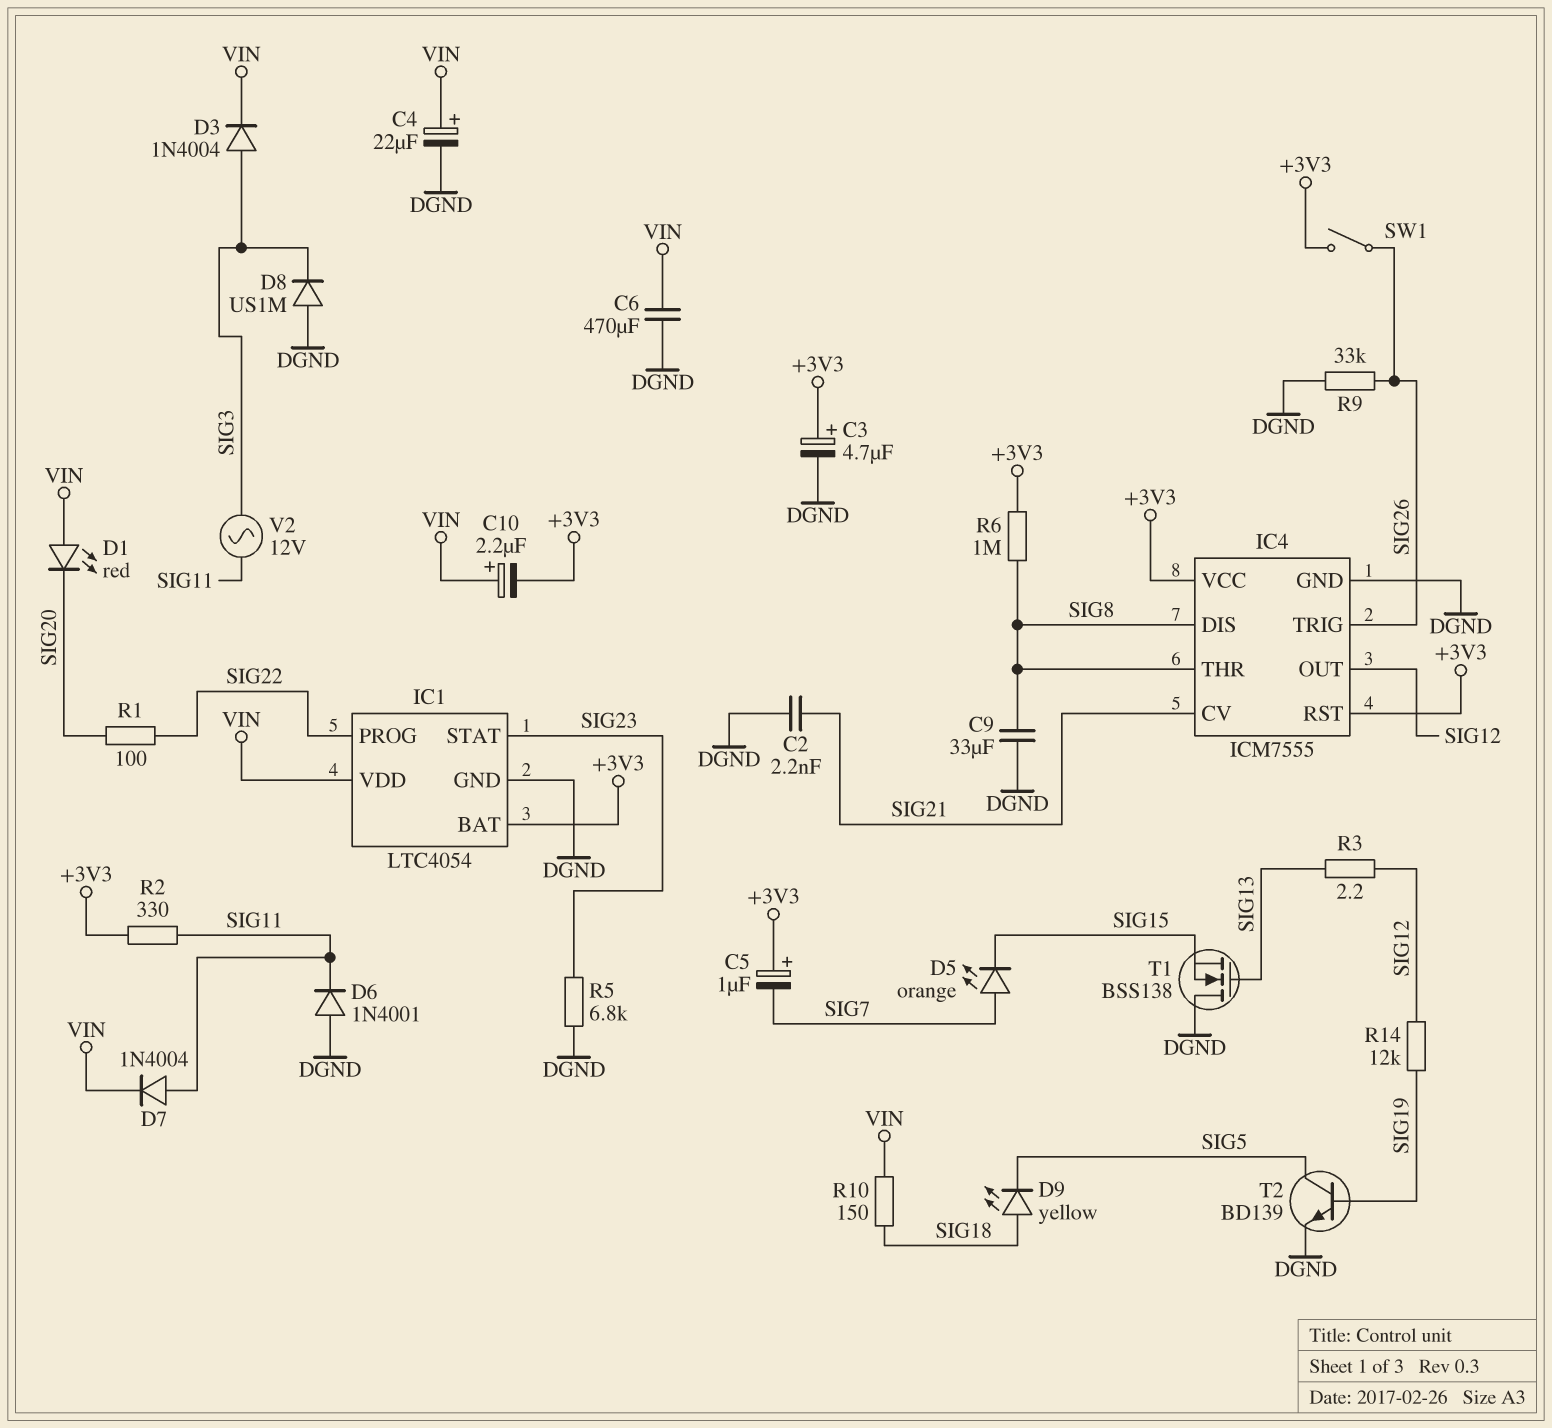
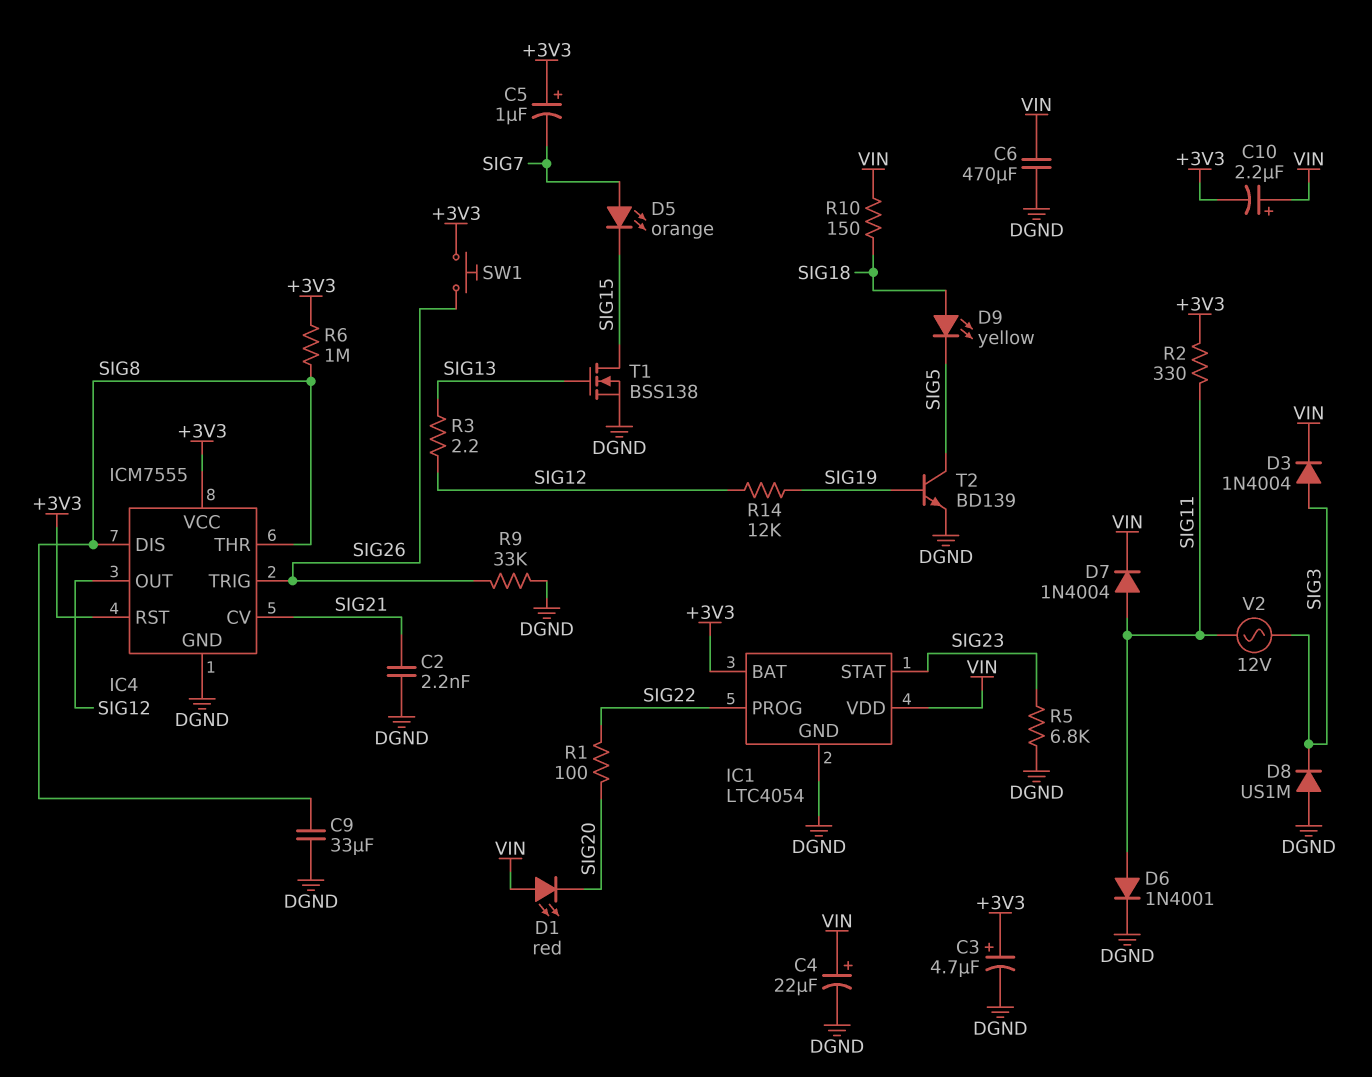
D6: diode 1N4001 (A DGND, K SIG11) -> diode 1N4001 (A SIG11, K DGND)
SW1: switch (+3V3, SIG26) -> button (+3V3, SIG26)
T1: NMOS BSS138 (G SIG13, D DGND, S SIG15) -> NMOS BSS138 (G SIG13, D SIG15, S DGND)

